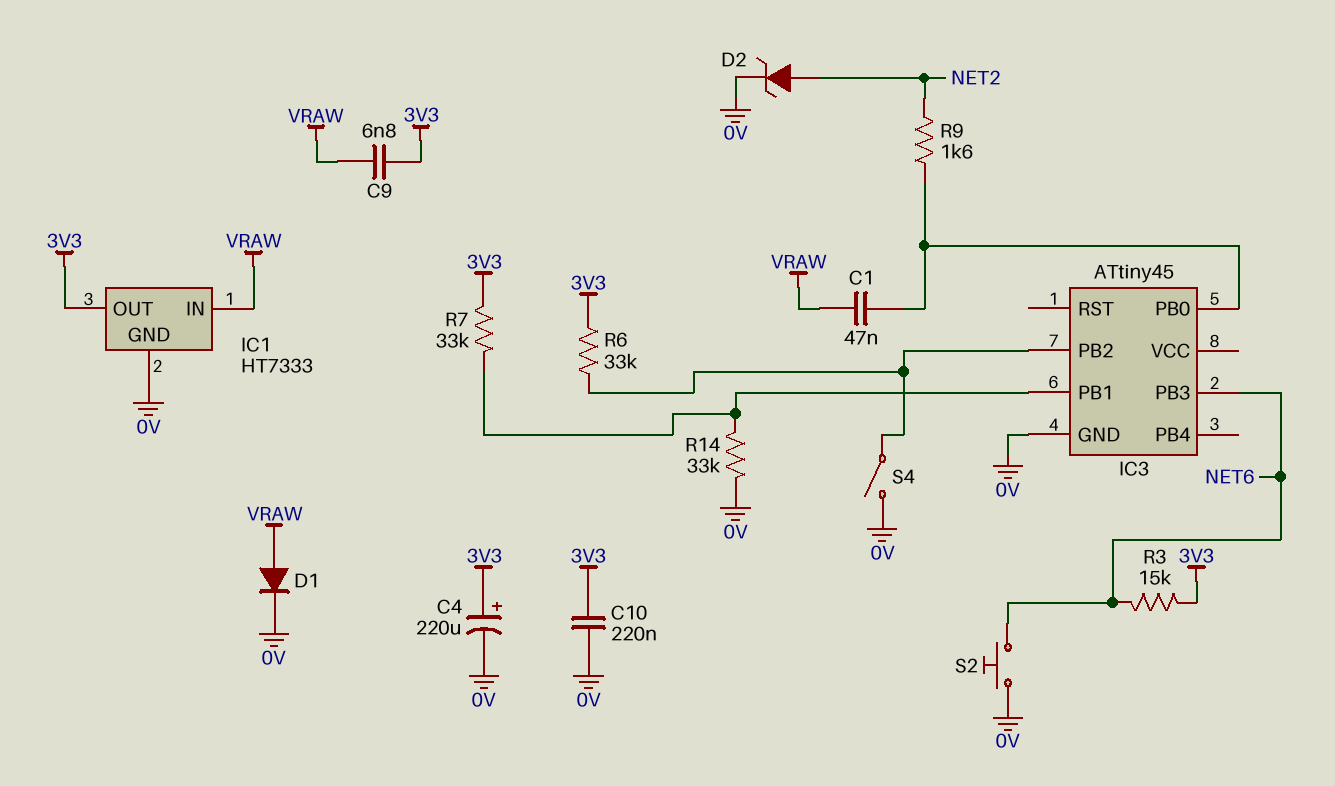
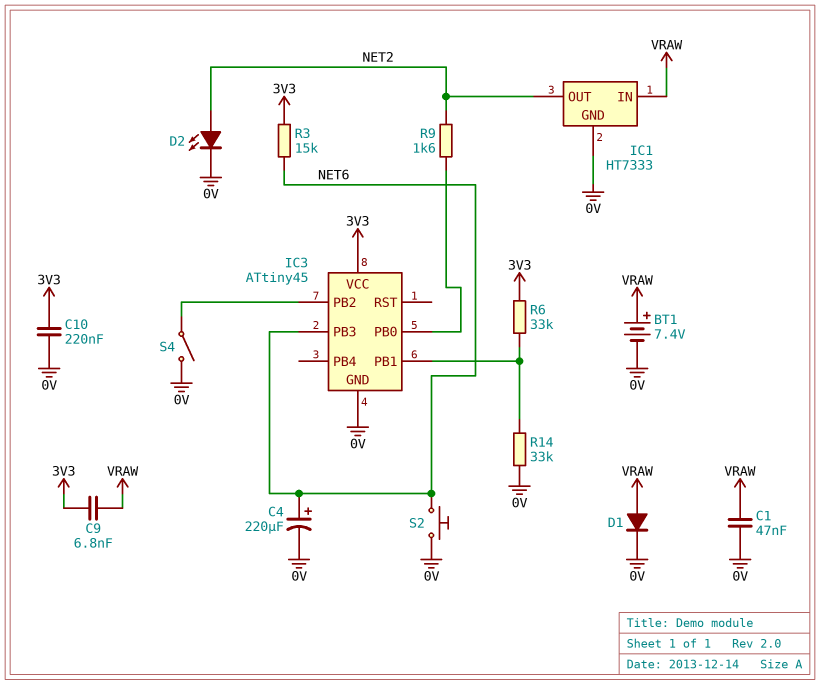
BT1: none -> 7.4V (plus VRAW, minus 0V)
C1: 47nF (IC3/PB0, VRAW) -> 47nF (0V, VRAW)
C4: 220uF (plus 3V3, minus 0V) -> 220uF (plus NET6, minus 0V)
D2: zener (A NET2, K 0V) -> LED (A NET2, K 0V)
IC1 pin OUT: 3V3 -> NET2
IC3 pin VCC: none -> 3V3
R6: 33k (3V3, IC3/PB2) -> 33k (3V3, IC3/PB1)
R7: 33k (3V3, IC3/PB1) -> none

